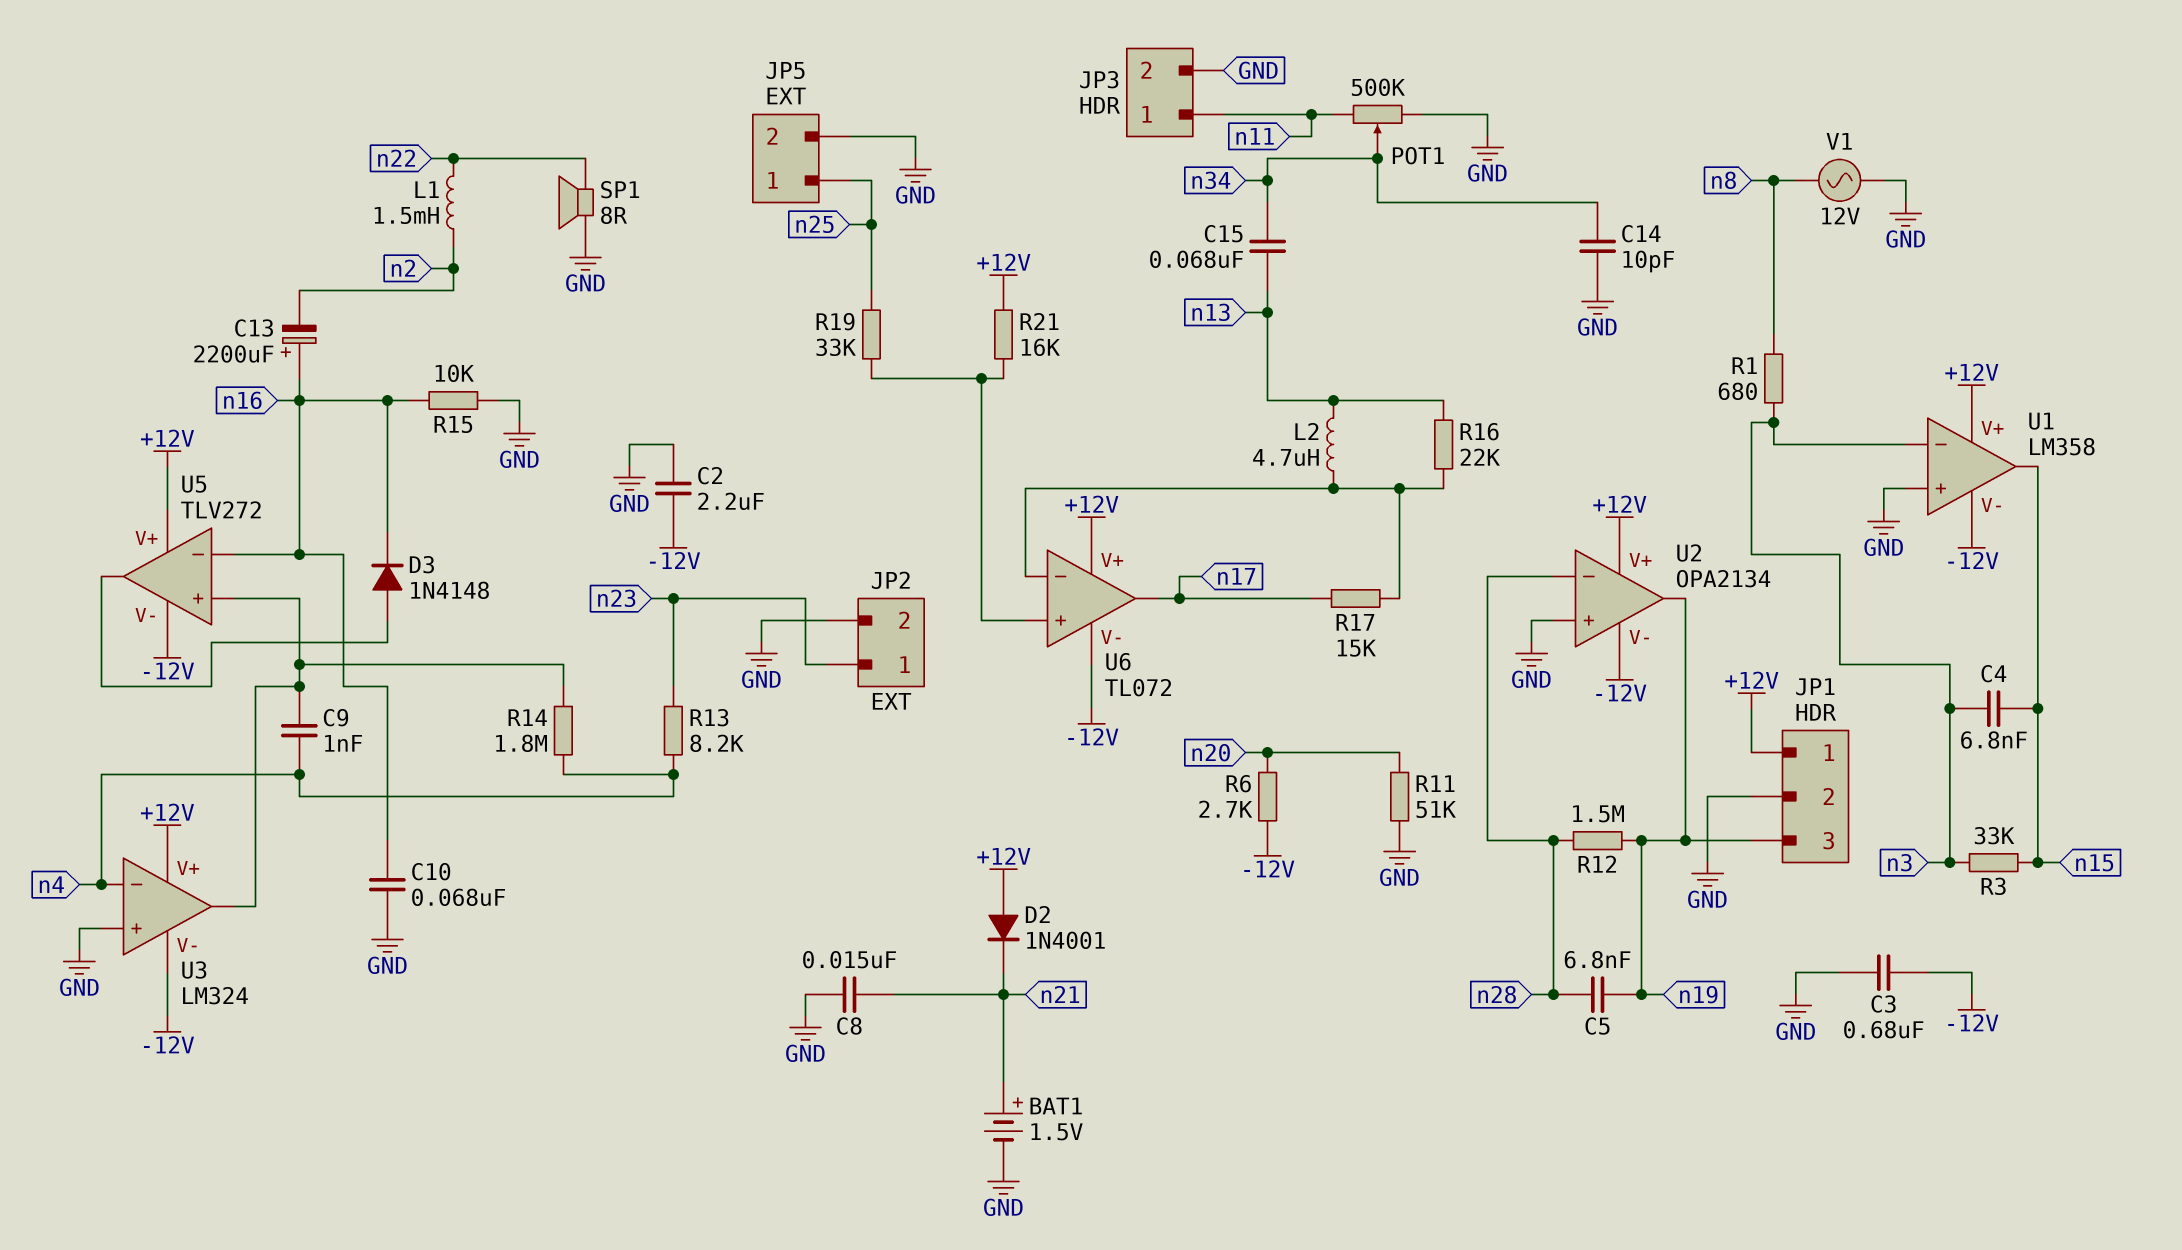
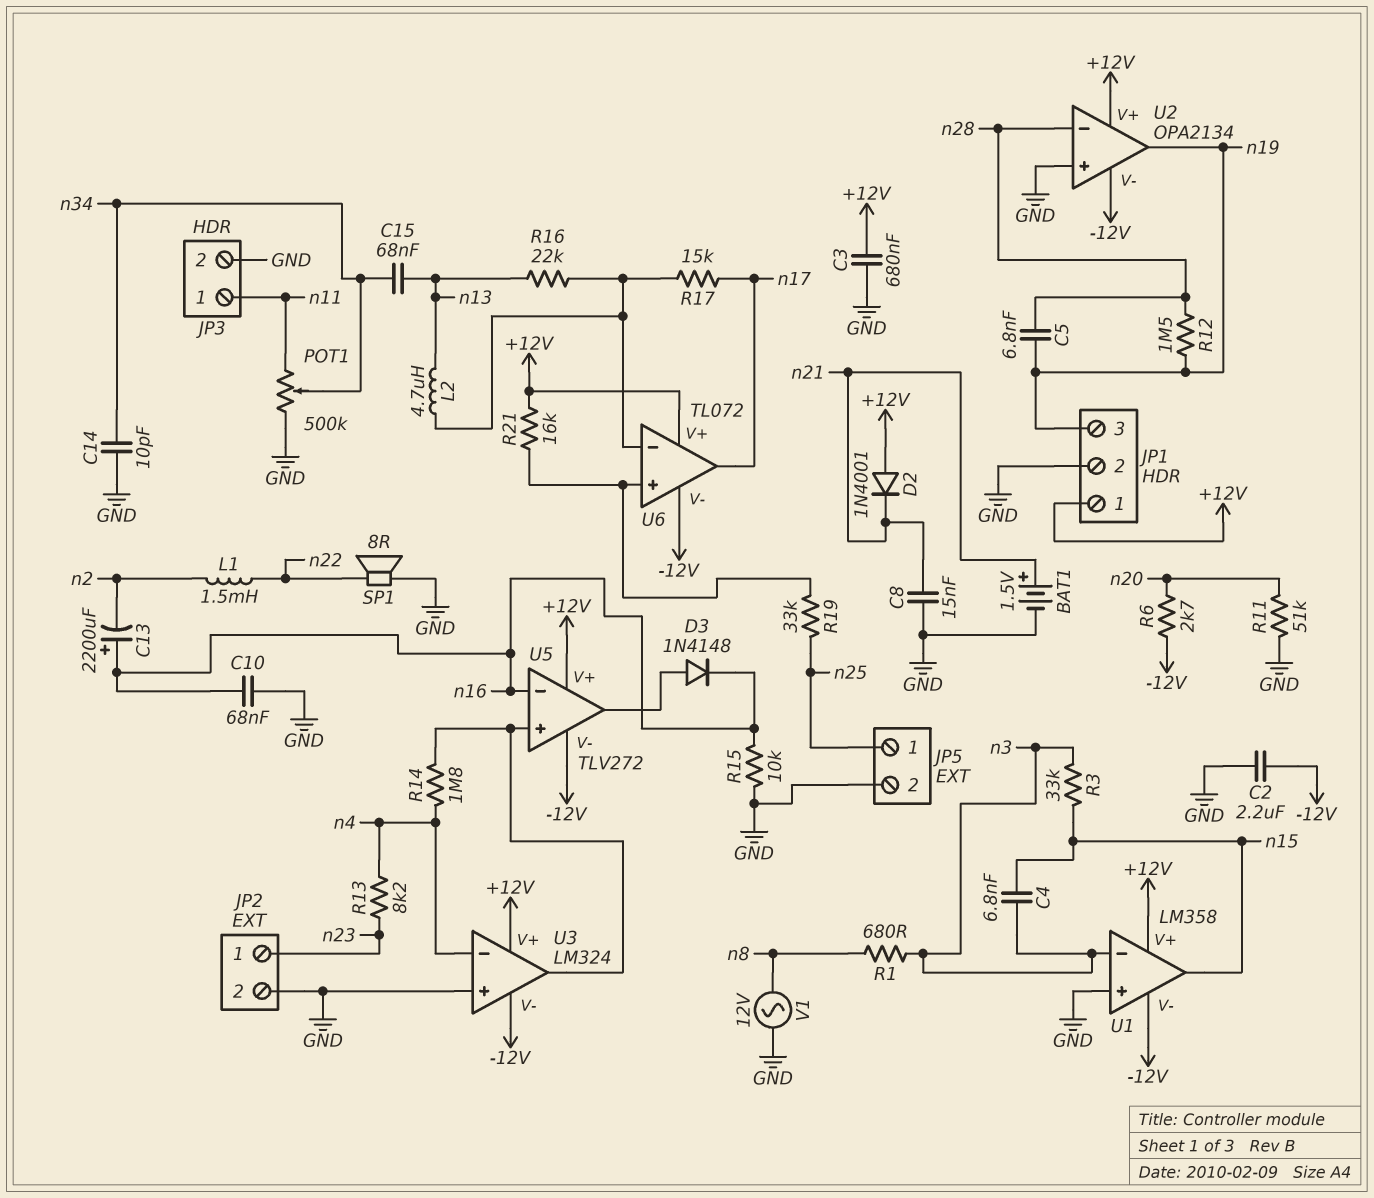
C3: 680nF (-12V, GND) -> 680nF (+12V, GND)
C9: 1nF (U3/out, n4) -> none

